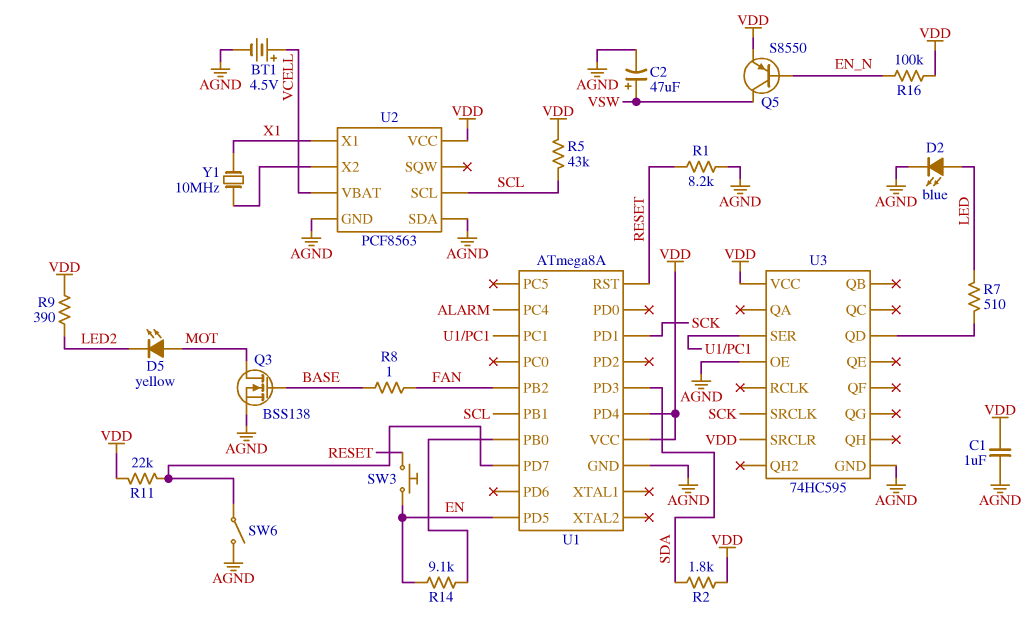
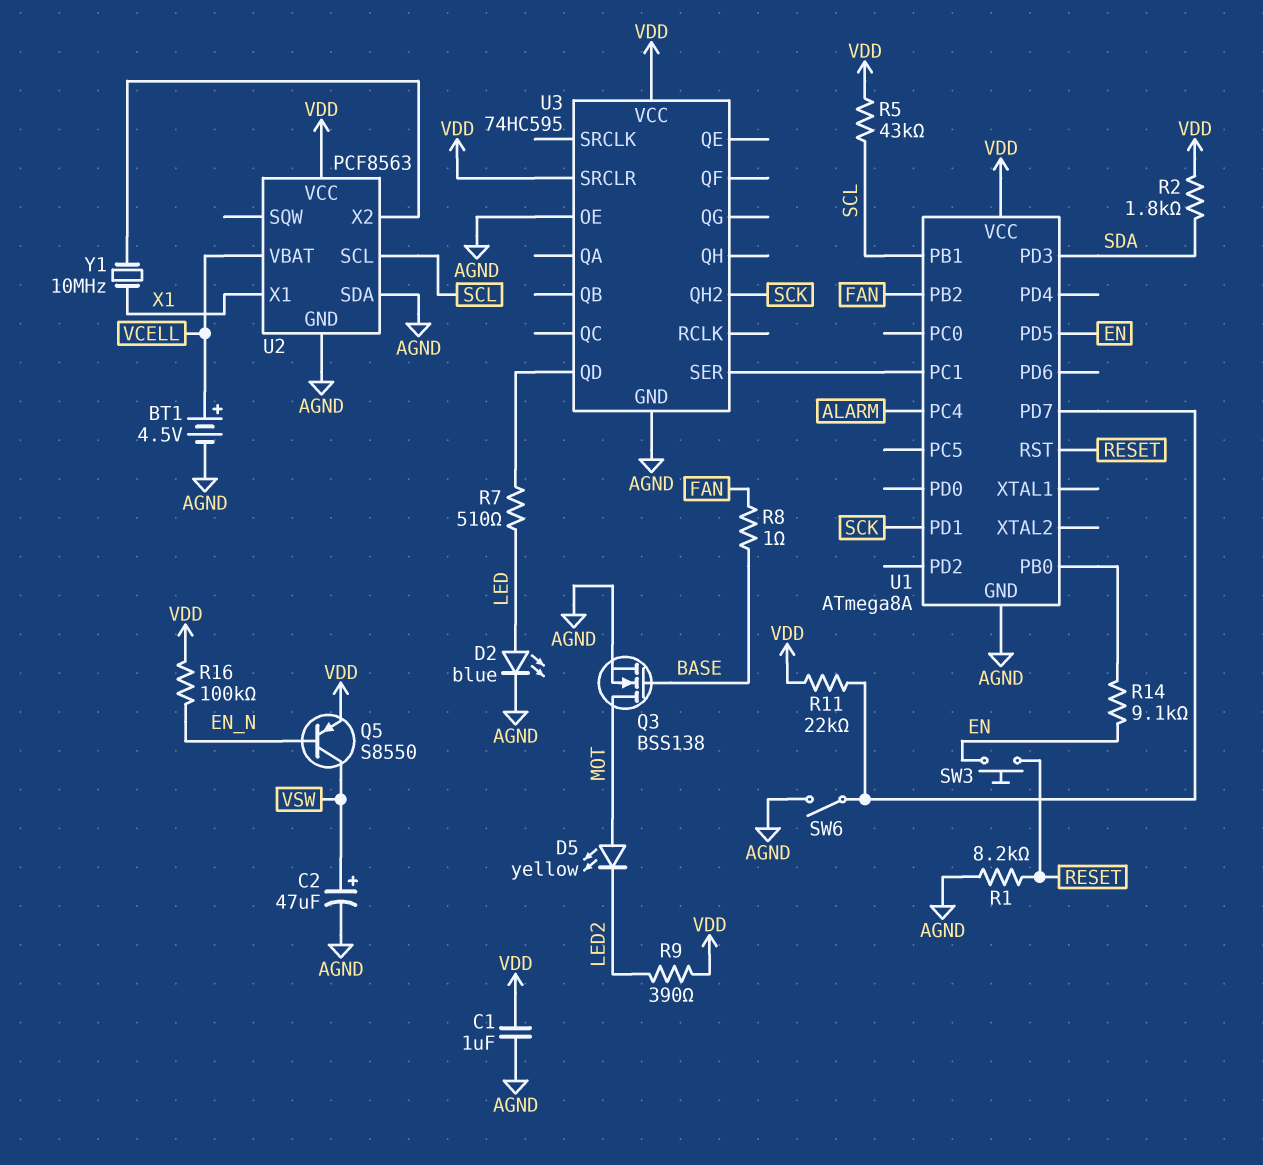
U1 pin PD4: VDD -> none
U3 pin QH2: none -> SCK
U3 pin SRCLK: SCK -> none

